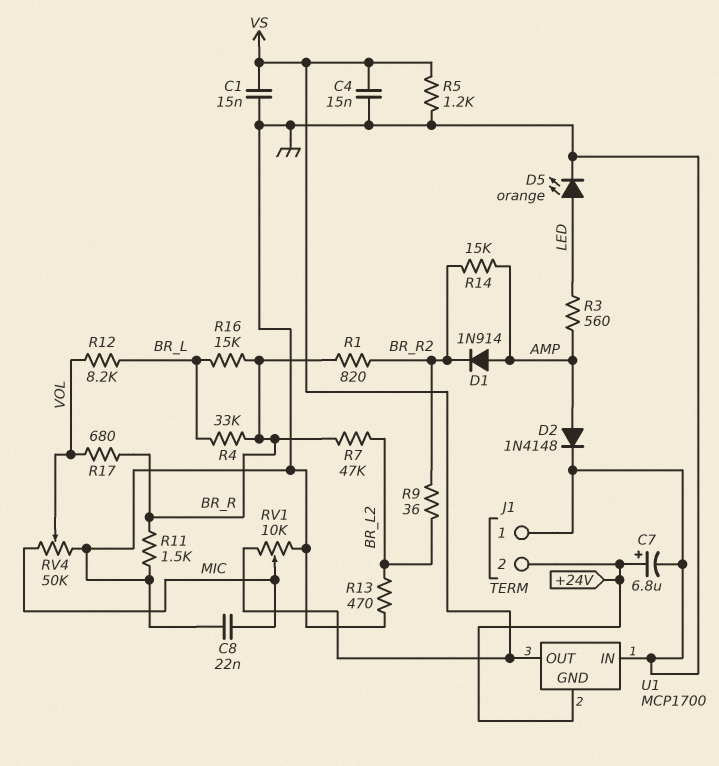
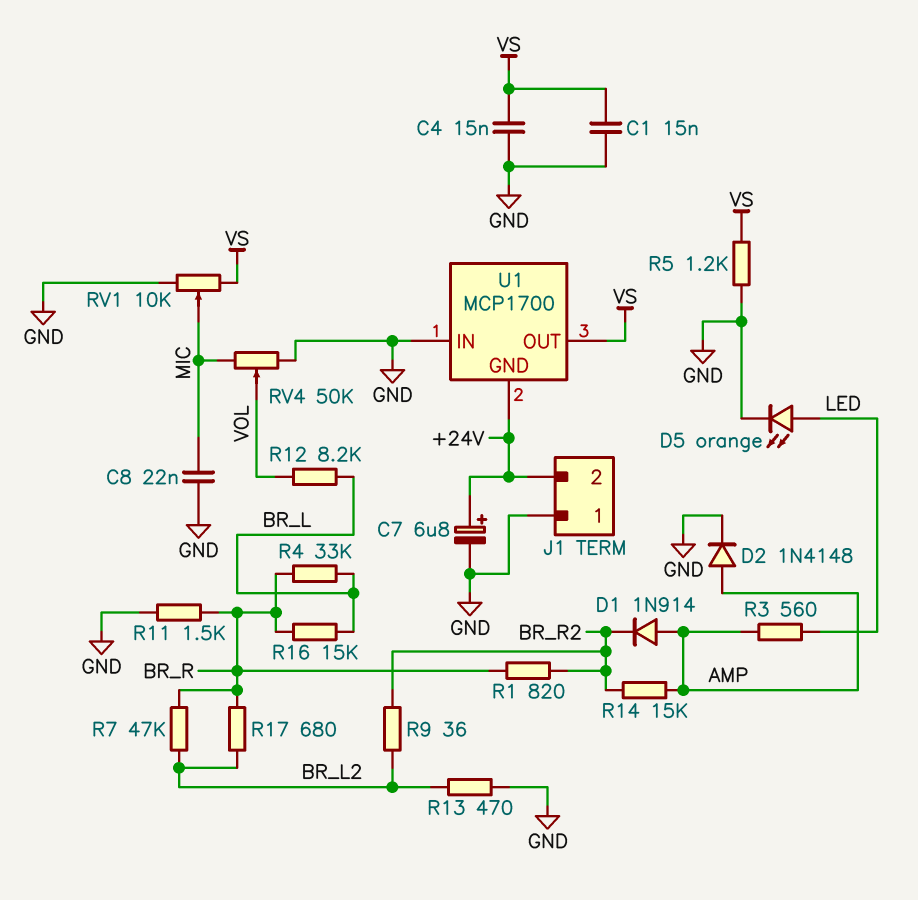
R17: 680 (BR_R, VOL) -> 680 (BR_L2, BR_R)

